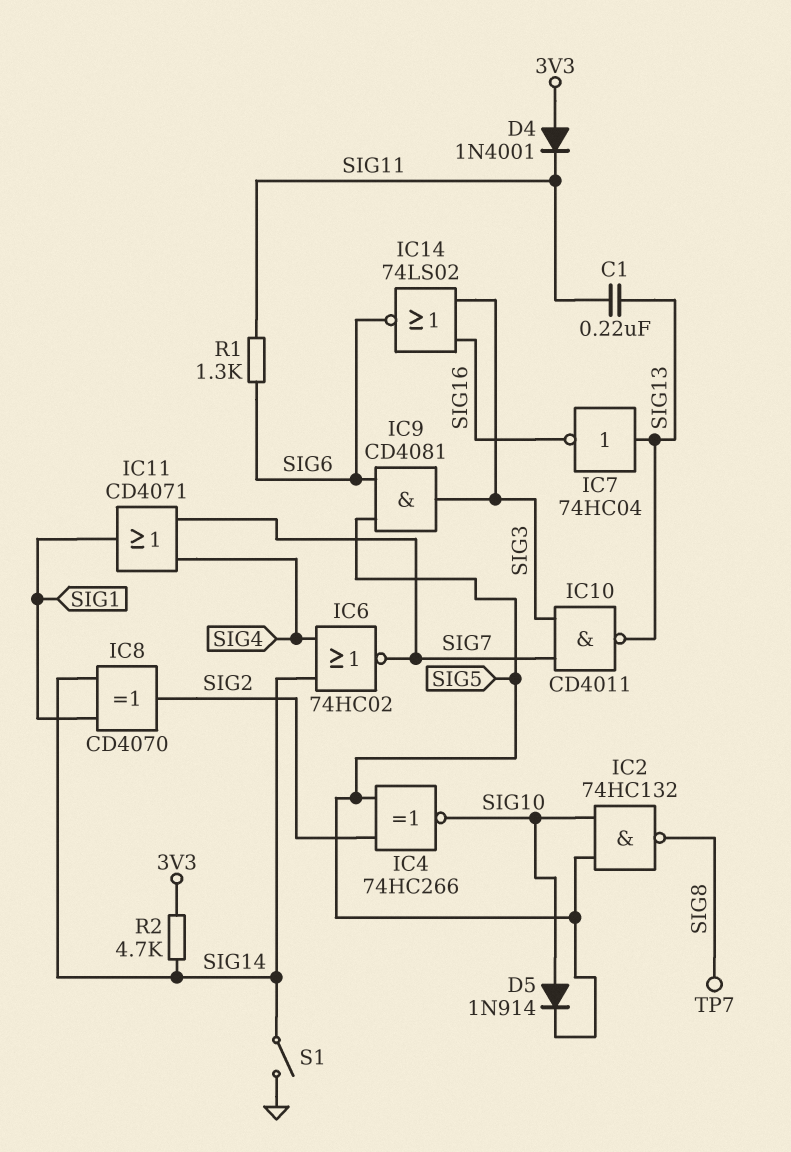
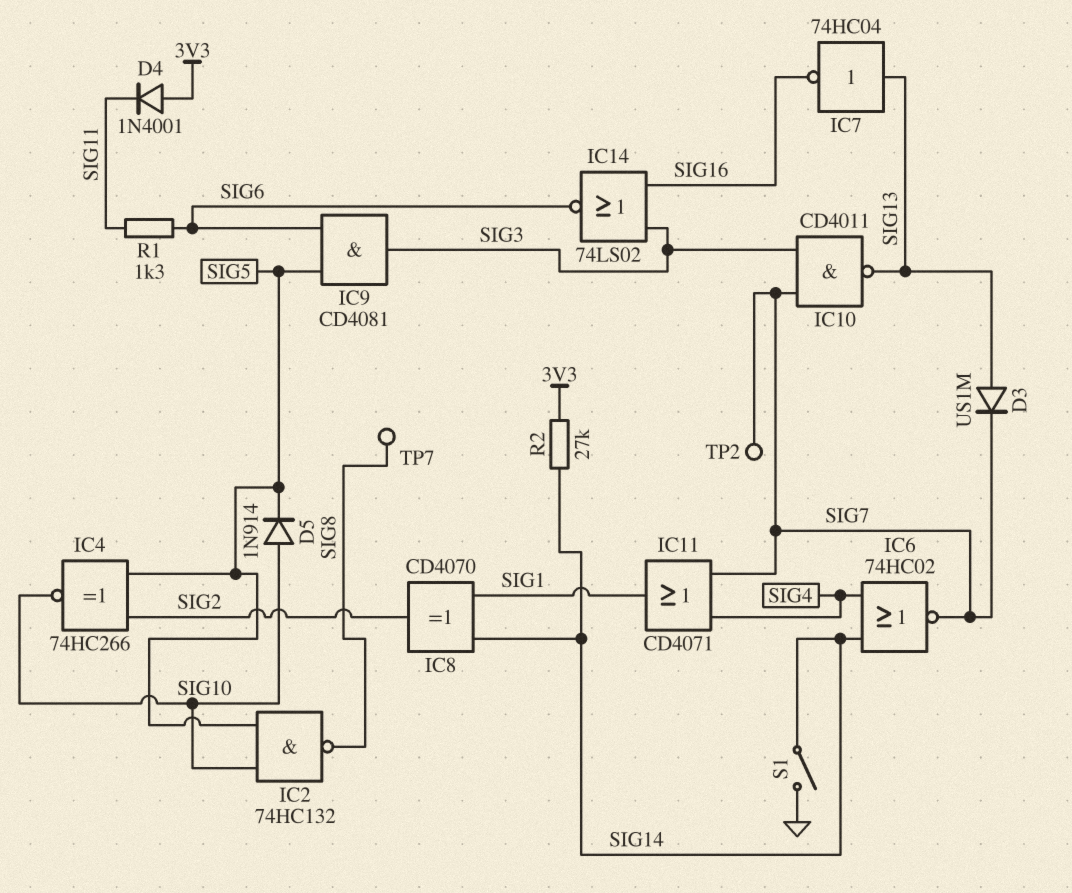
C1: 220nF (SIG11, SIG13) -> none
D3: none -> diode US1M (A SIG13, K SIG7)
R2: 4.7k (3V3, SIG14) -> 27k (3V3, SIG14)
TP2: none -> test point (SIG7)

